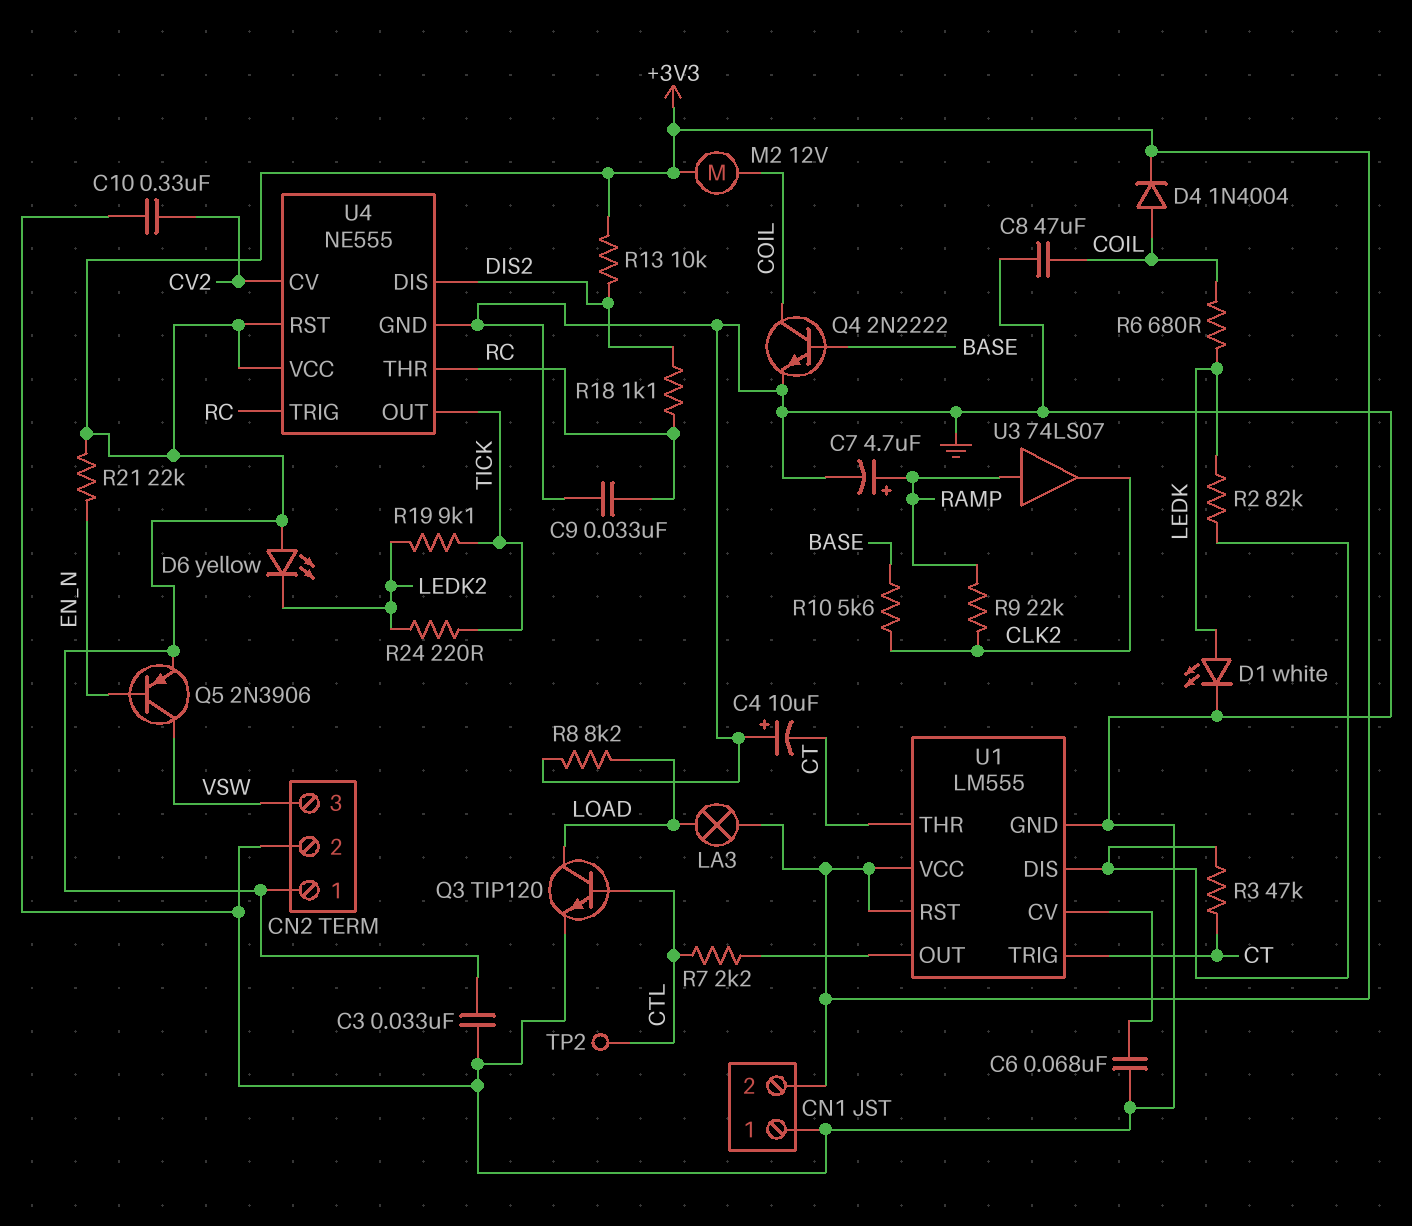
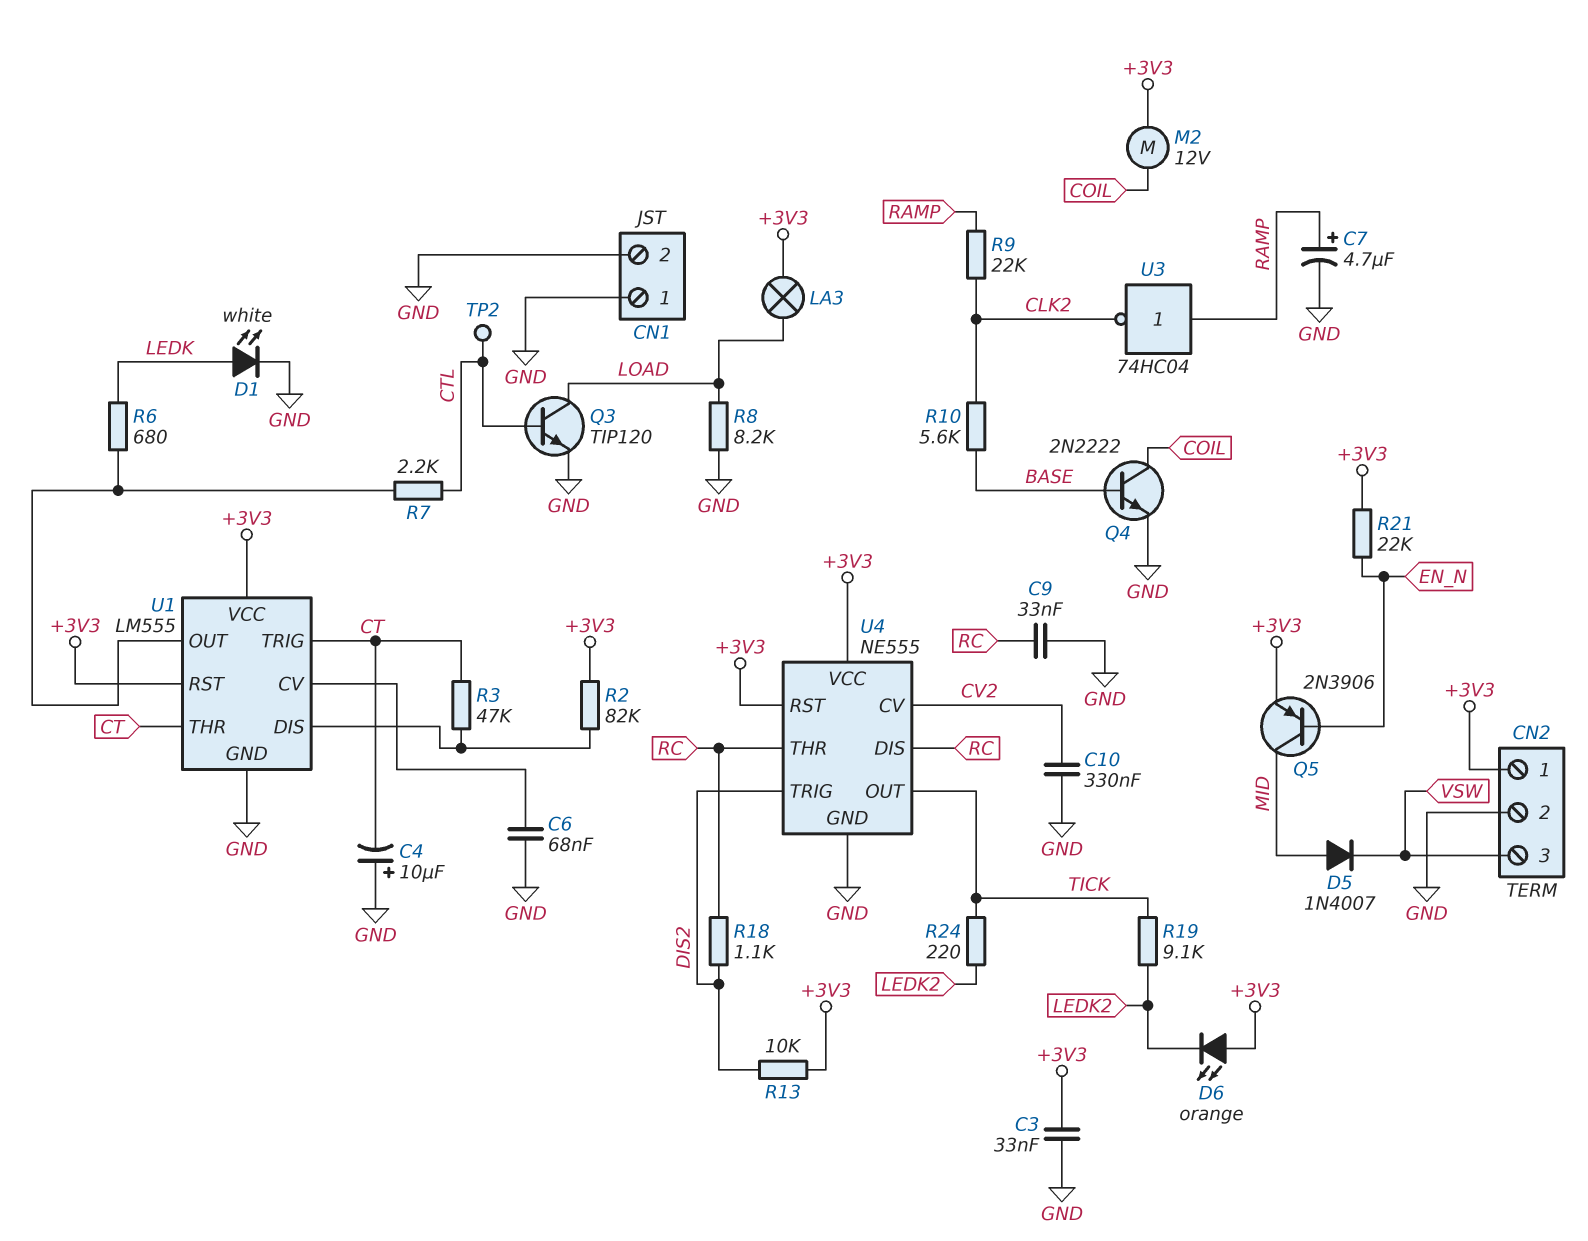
C8: 47uF (COIL, GND) -> none
CN1 pin 2: +3V3 -> GND
D4: diode 1N4004 (A COIL, K +3V3) -> none
D5: none -> diode 1N4007 (A MID, K VSW)
D6: LED yellow (A +3V3, K LEDK2) -> LED orange (A +3V3, K LEDK2)
Q5: PNP 2N3906 (B EN_N, C VSW, E +3V3) -> PNP 2N3906 (B EN_N, C MID, E +3V3)
R2: 82k (LEDK, U1/DIS) -> 82k (+3V3, U1/DIS)
R6: 680 (COIL, LEDK) -> 680 (LEDK, U1/OUT)
U3: buffer 74LS07 (in RAMP, out CLK2) -> NOT 74HC04 (in RAMP, out CLK2)
U4 pin DIS: DIS2 -> RC
U4 pin TRIG: RC -> DIS2

